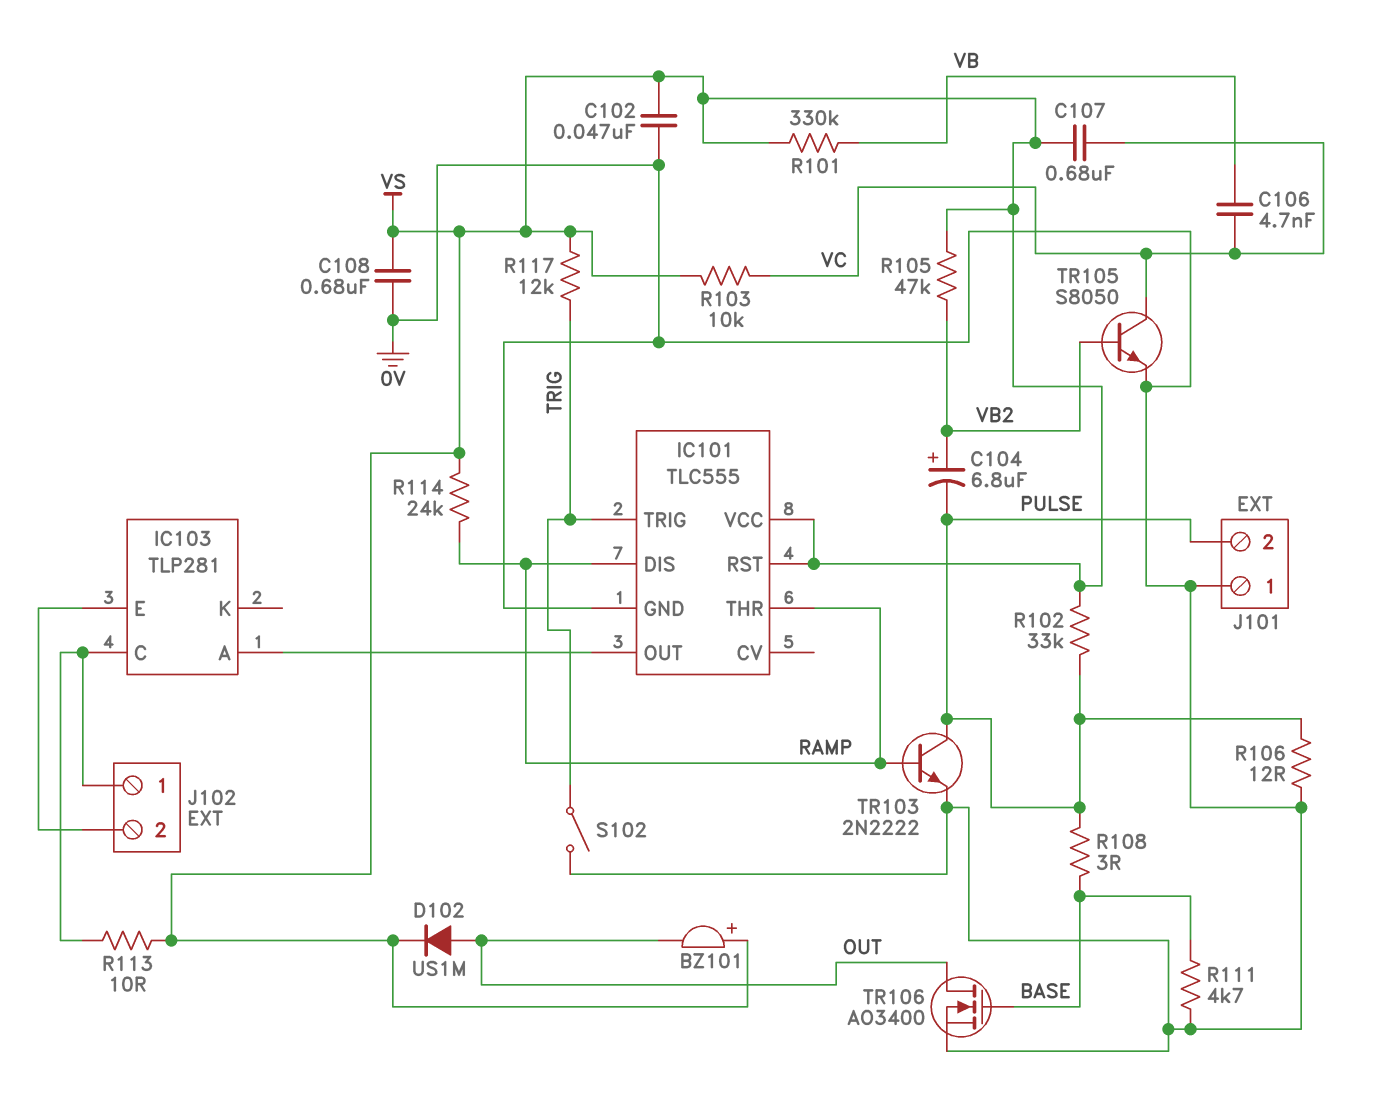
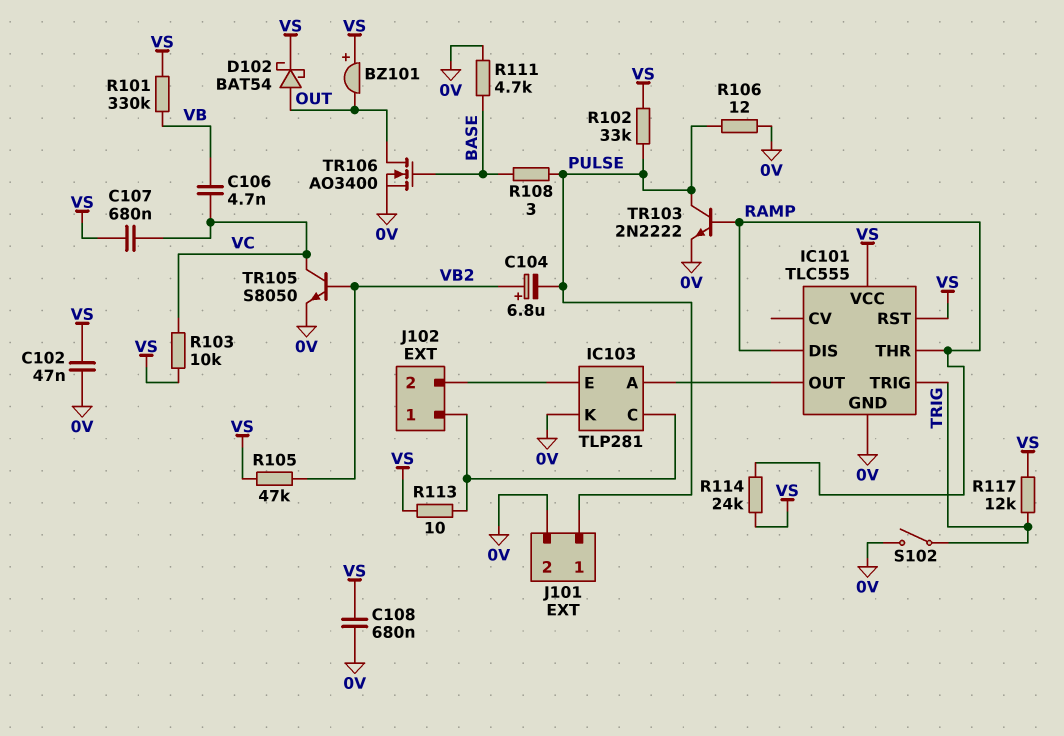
D102: diode US1M (A OUT, K VS) -> schottky BAT54 (A OUT, K VS)
IC103 pin K: none -> 0V
J101 pin 1: 0V -> PULSE
J101 pin 2: PULSE -> 0V

